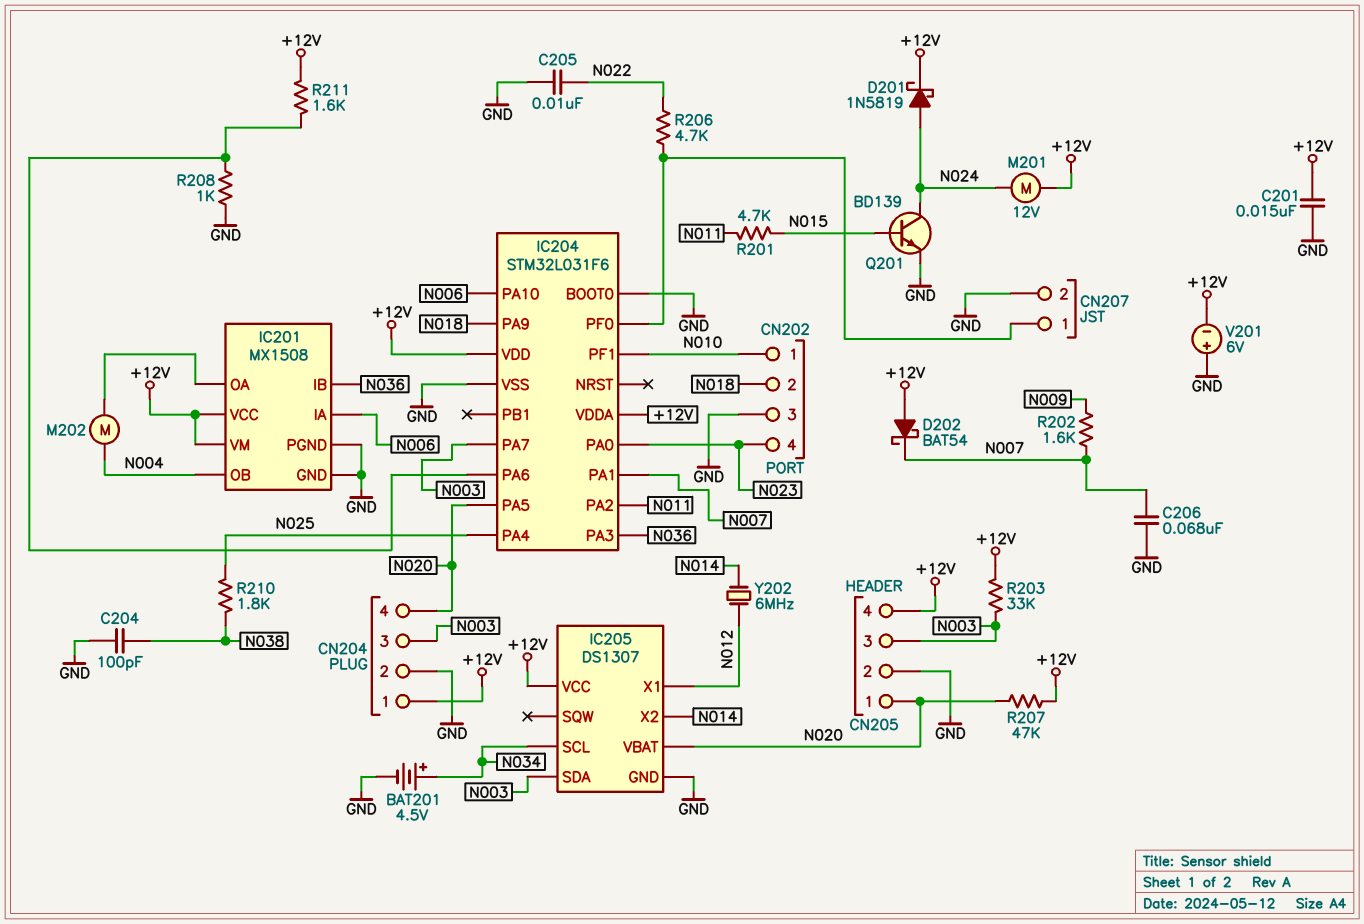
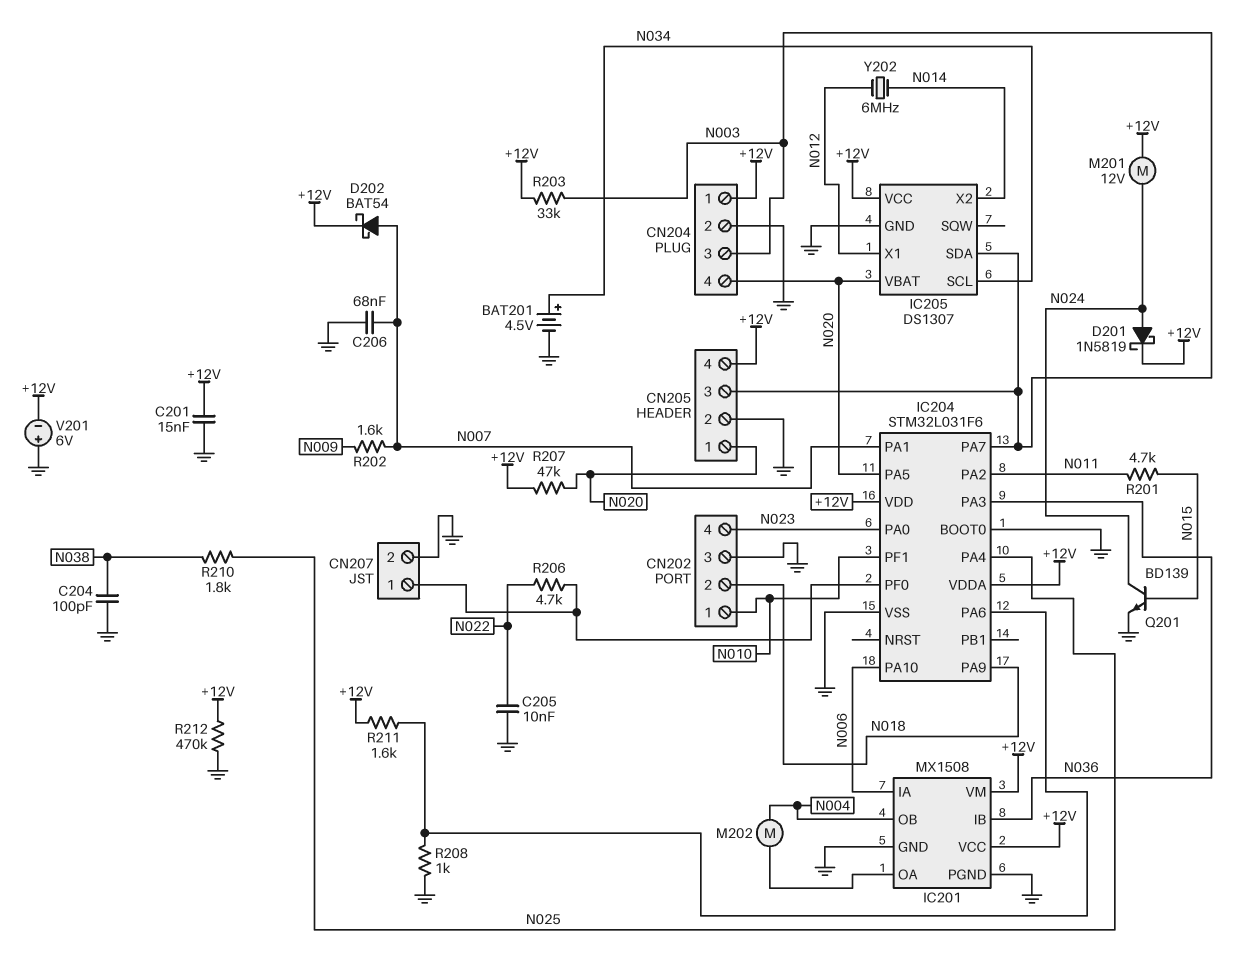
D202: schottky BAT54 (A +12V, K N007) -> schottky BAT54 (A N007, K +12V)
R212: none -> 470k (+12V, GND)

